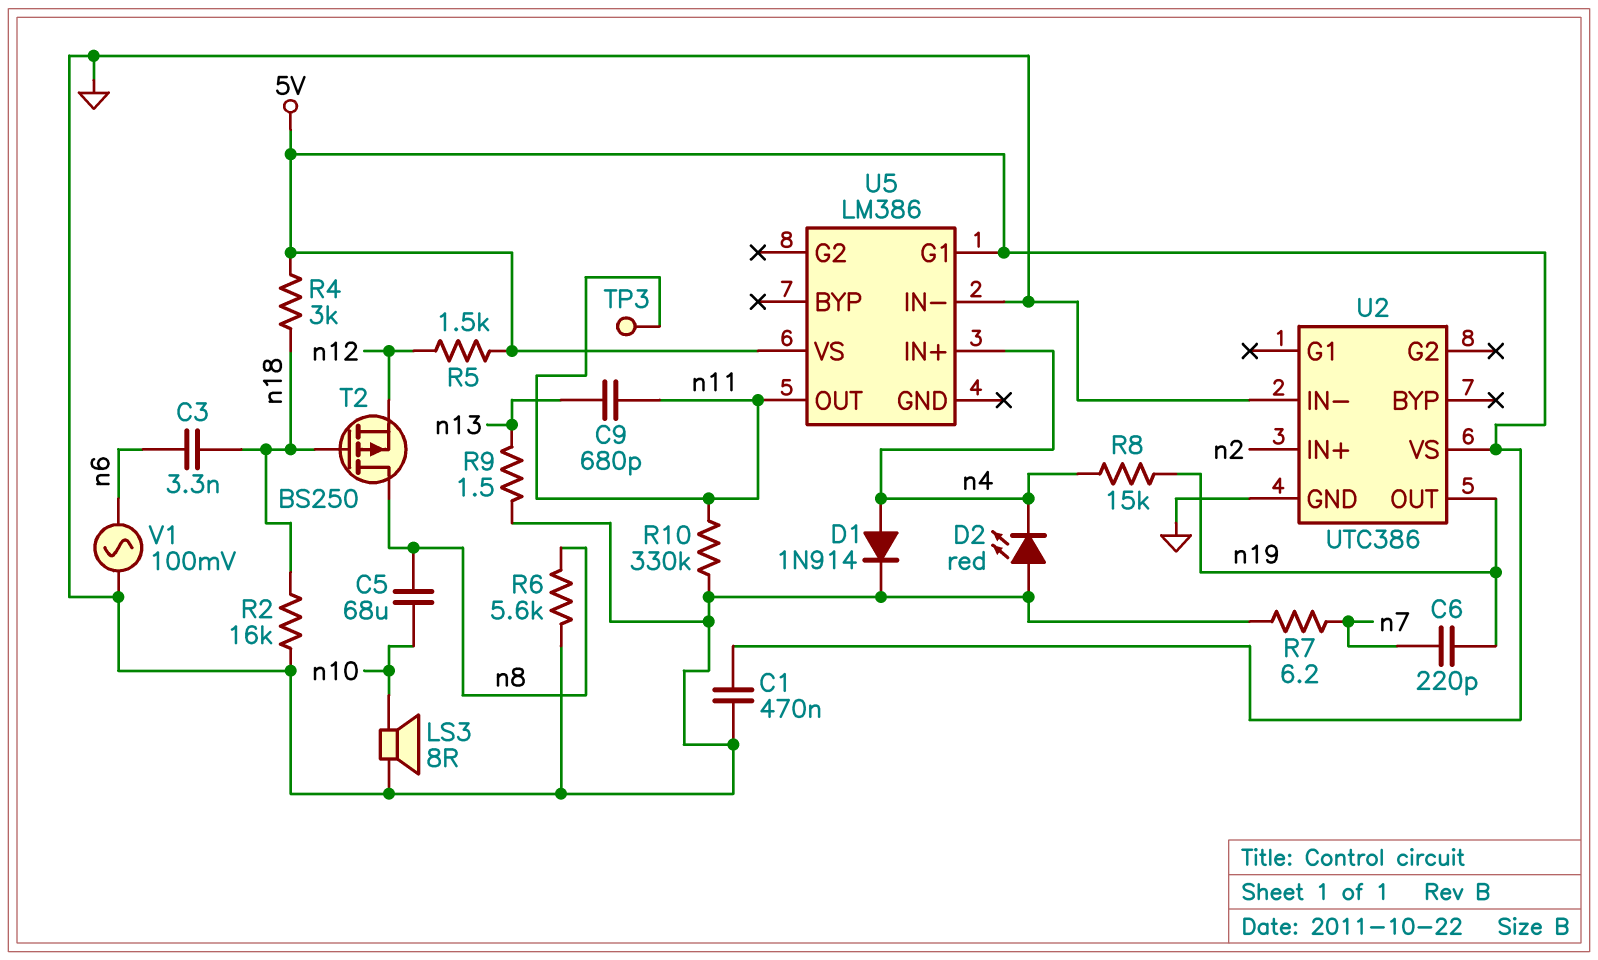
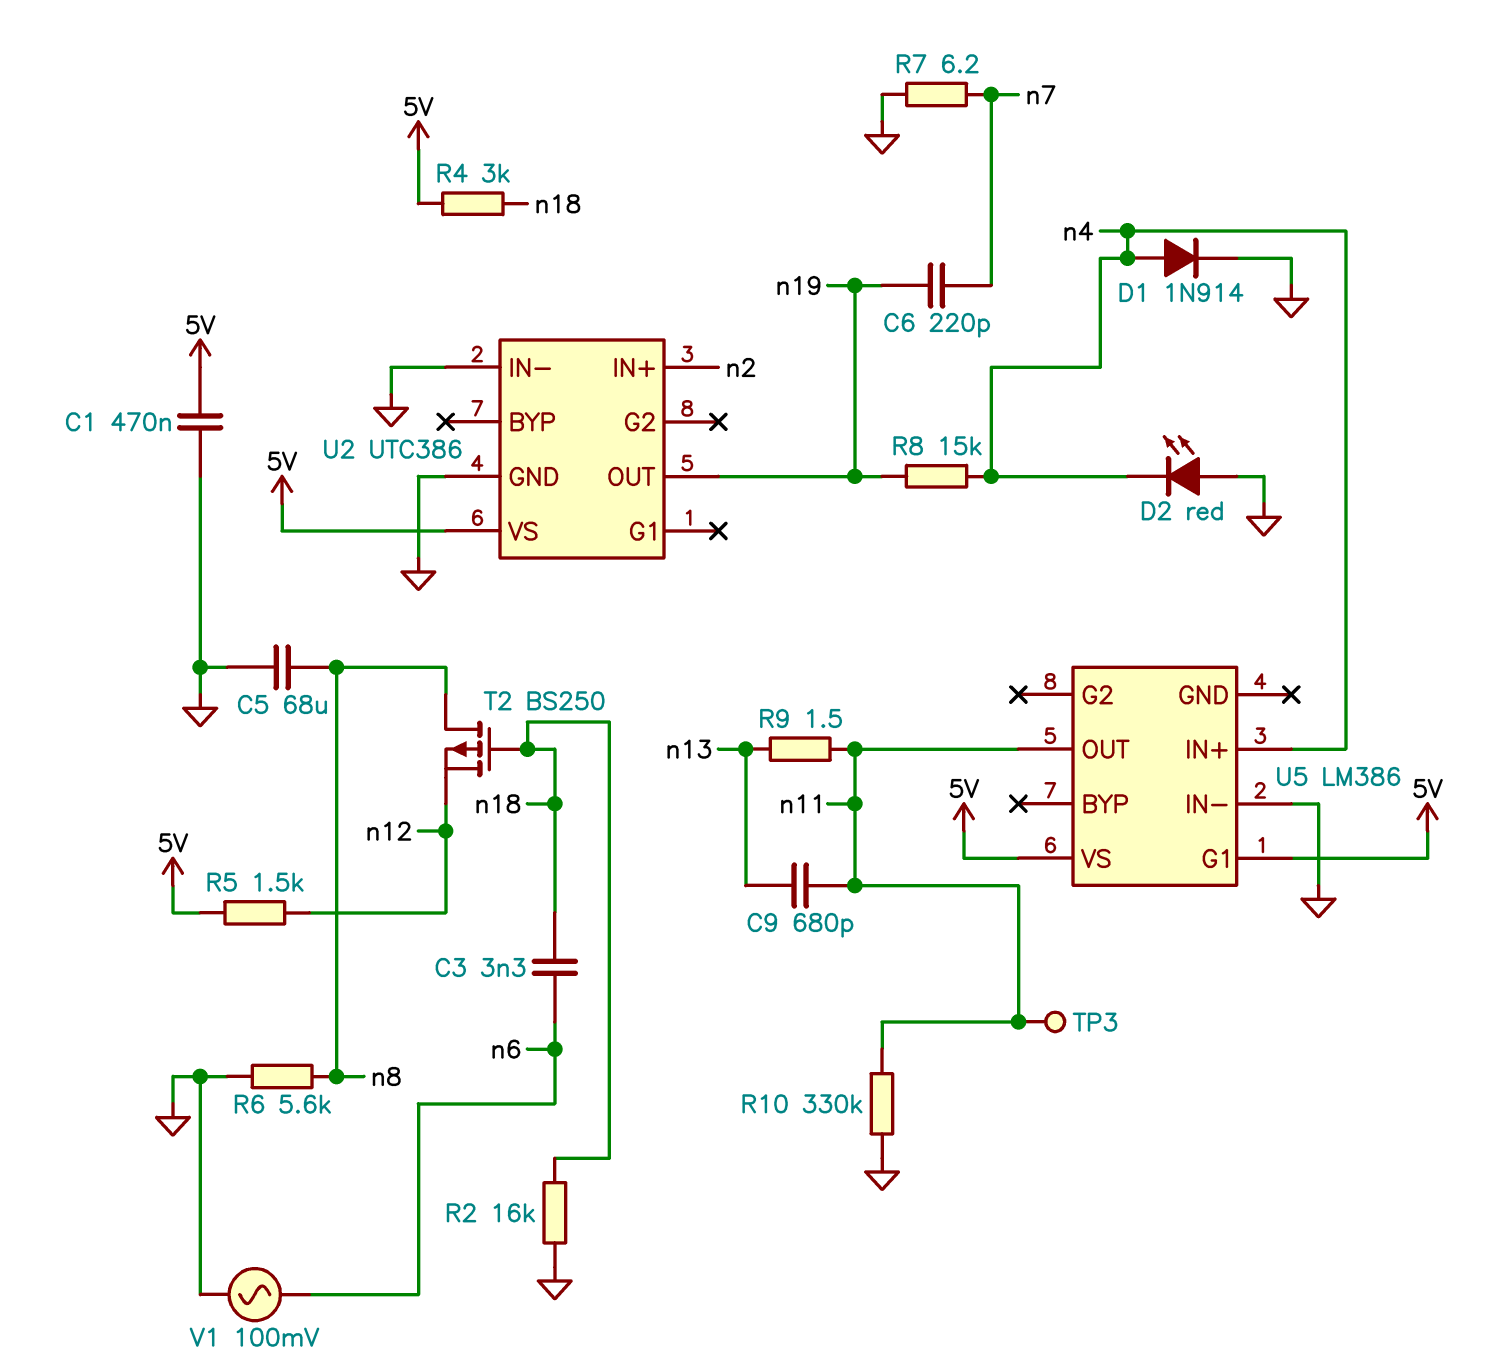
C5: 68uF (n8, n10) -> 68uF (GND, n8)
LS3: speaker 8R (GND, n10) -> none
R9: 1.5 (GND, n13) -> 1.5 (n11, n13)

